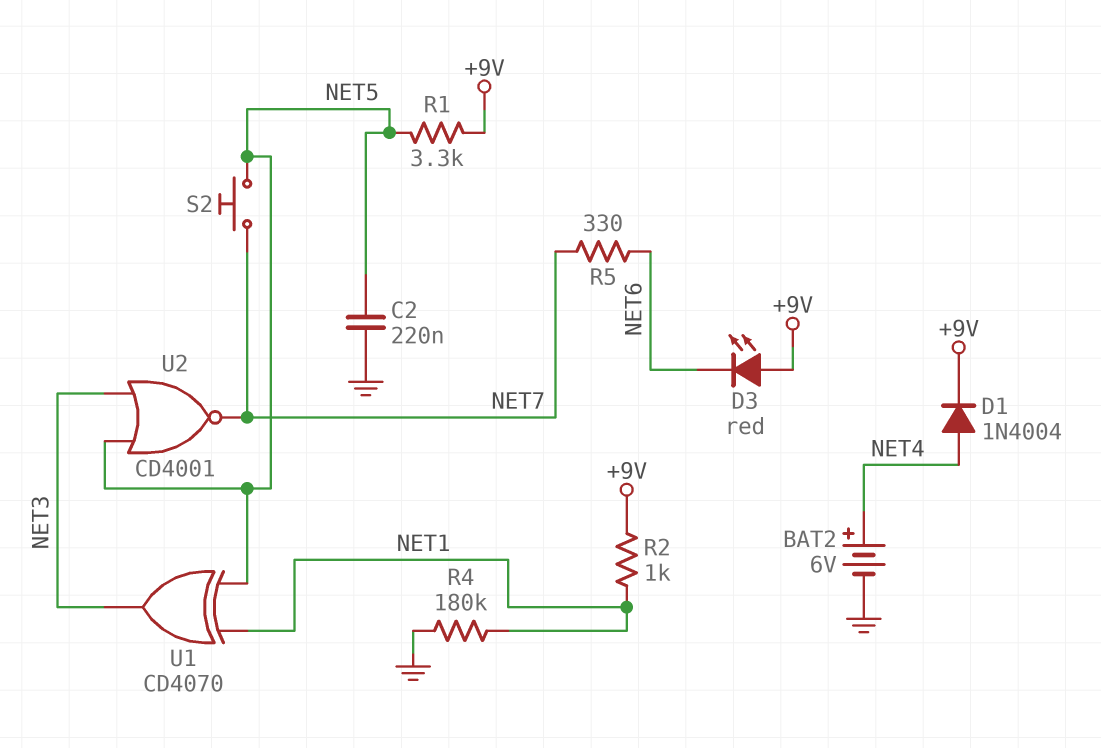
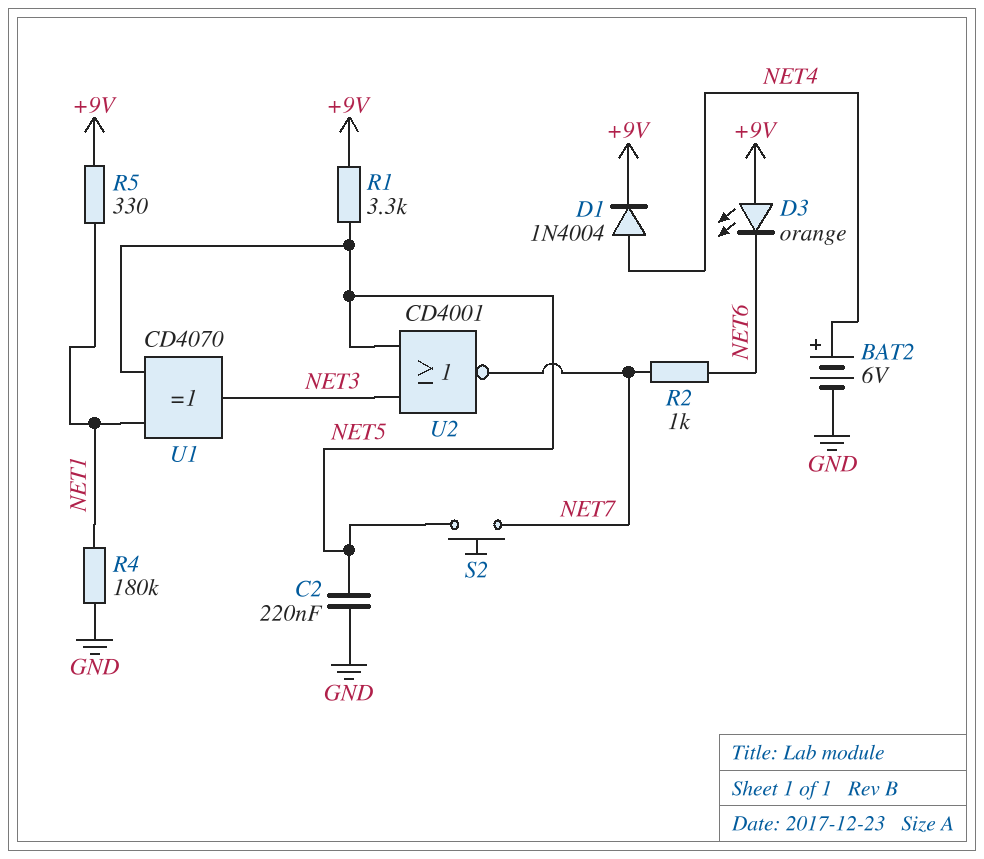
D3: LED red (A +9V, K NET6) -> LED orange (A +9V, K NET6)
R2: 1k (+9V, NET1) -> 1k (NET6, NET7)
R5: 330 (NET6, NET7) -> 330 (+9V, NET1)

